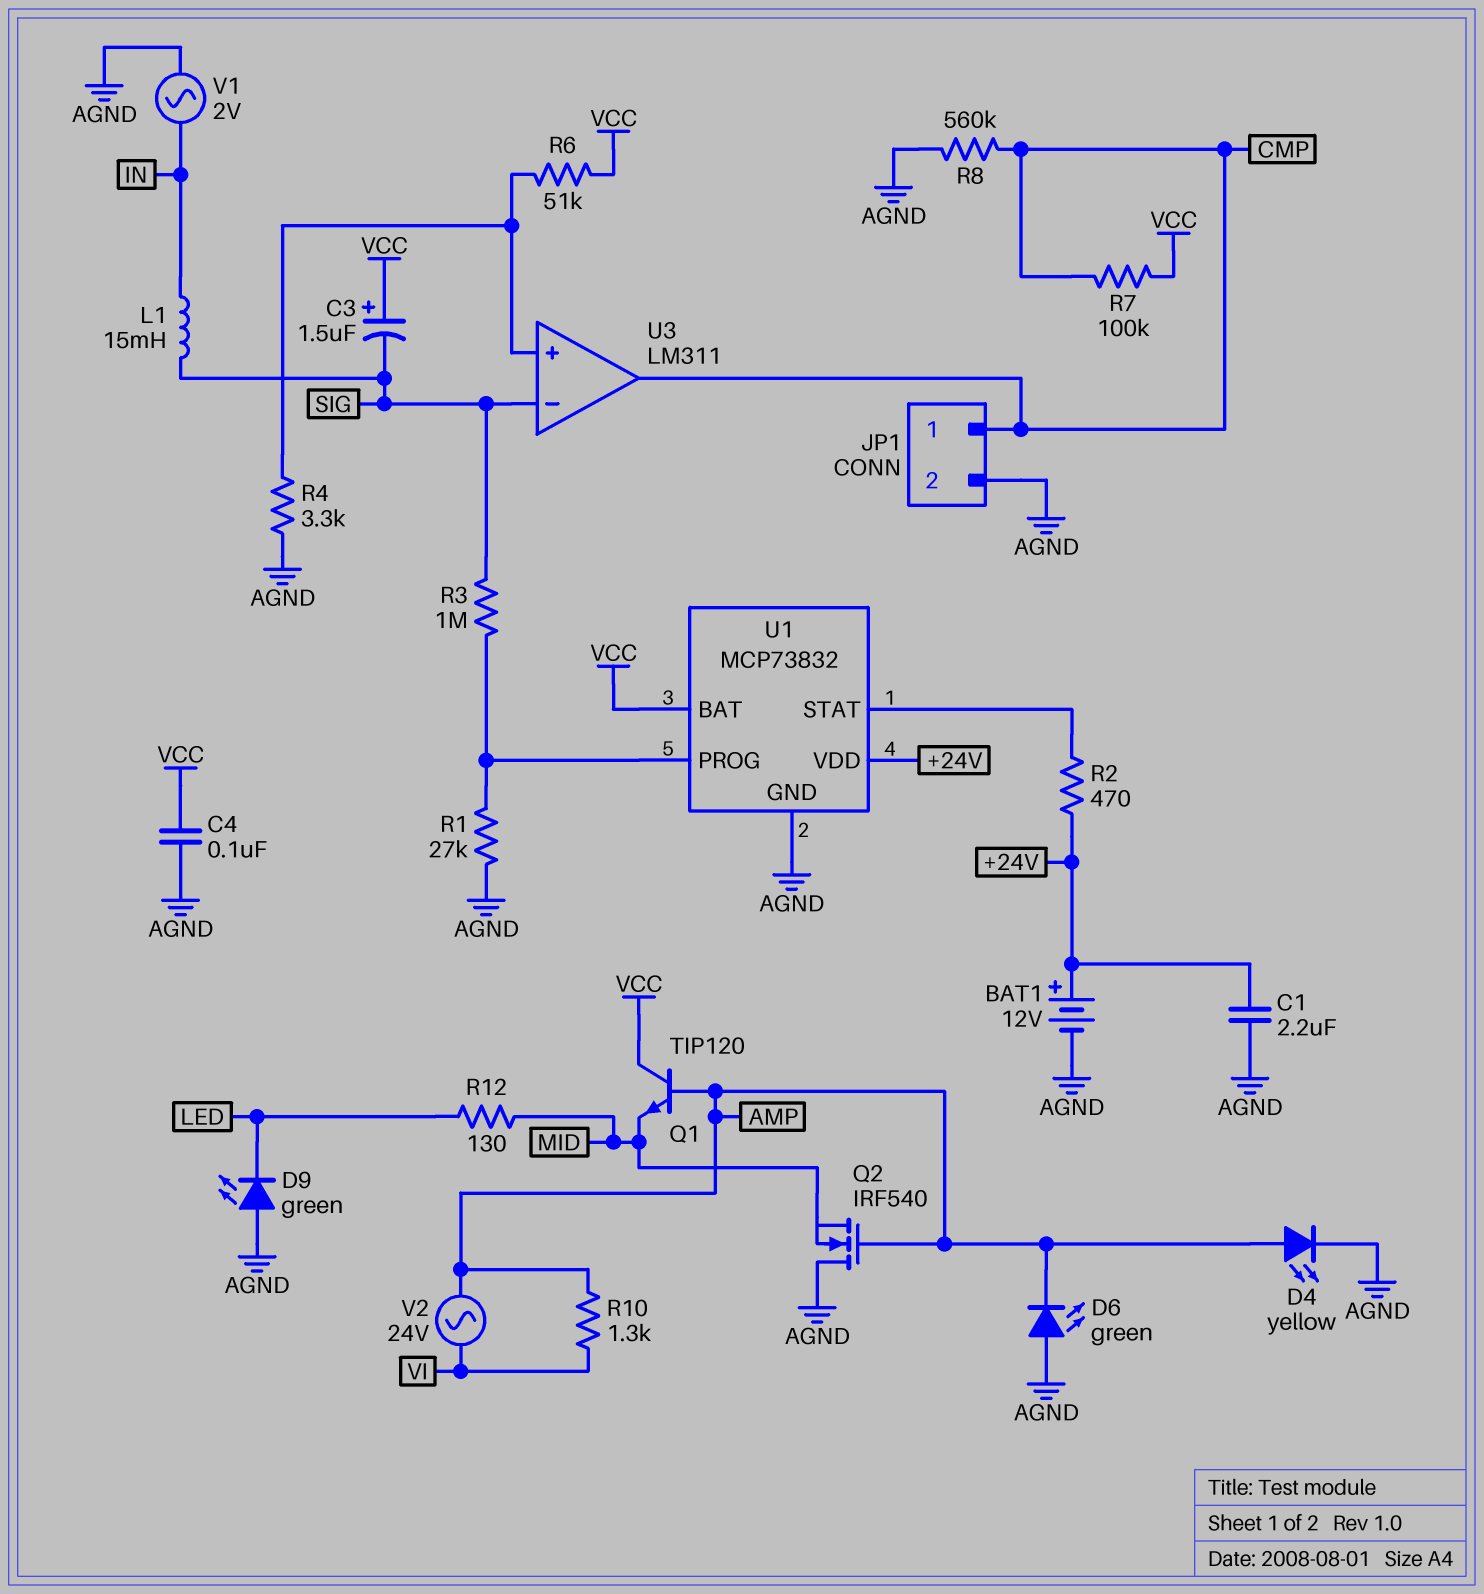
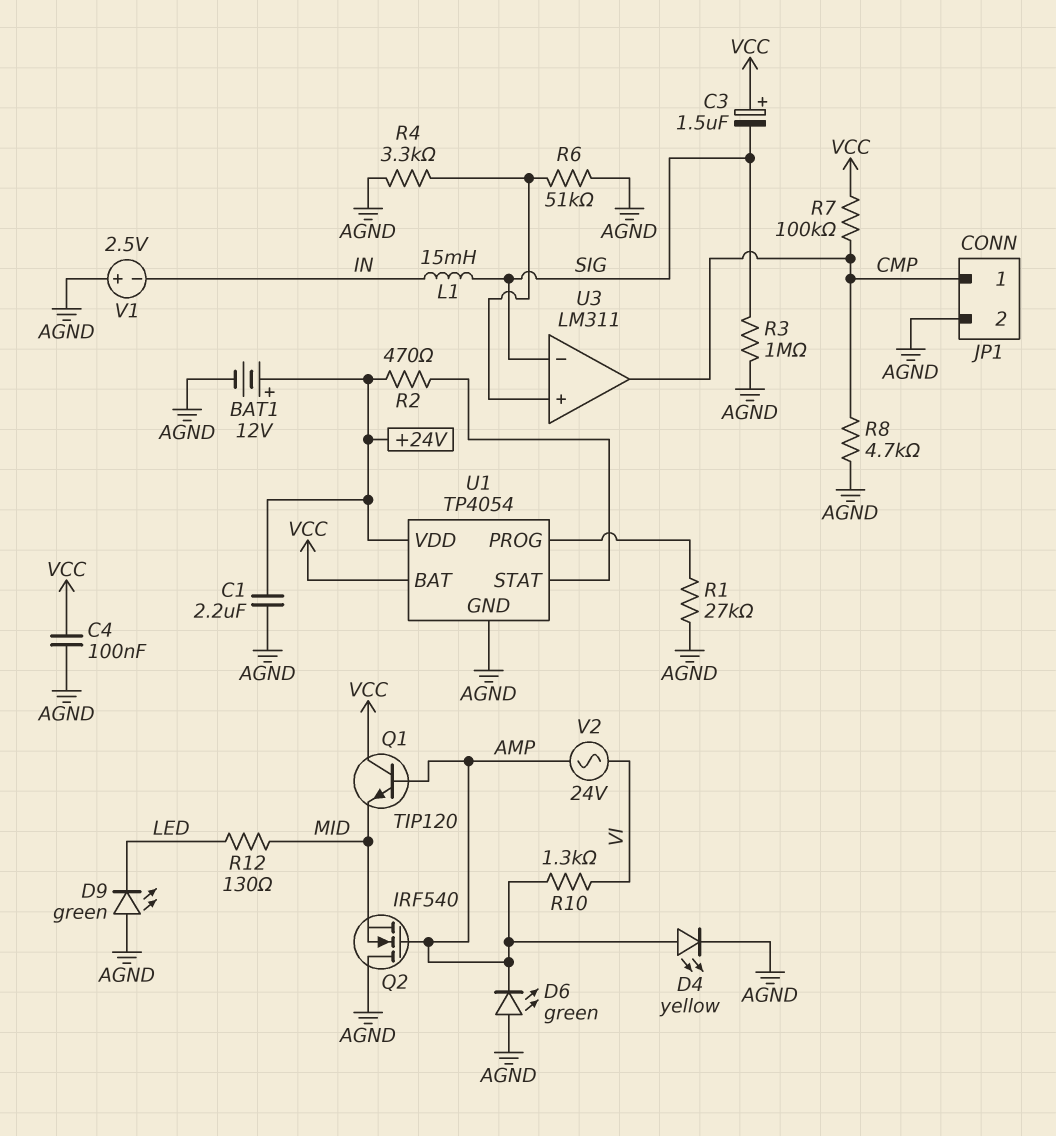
R3: 1M (SIG, U1/PROG) -> 1M (AGND, SIG)
R6: 51k (U3/in+, VCC) -> 51k (AGND, U3/in+)
R8: 560k (AGND, CMP) -> 4.7k (AGND, CMP)
U1: MCP73832 -> TP4054
V1: AC 2V (AGND, IN) -> 2.5V (plus AGND, minus IN)

